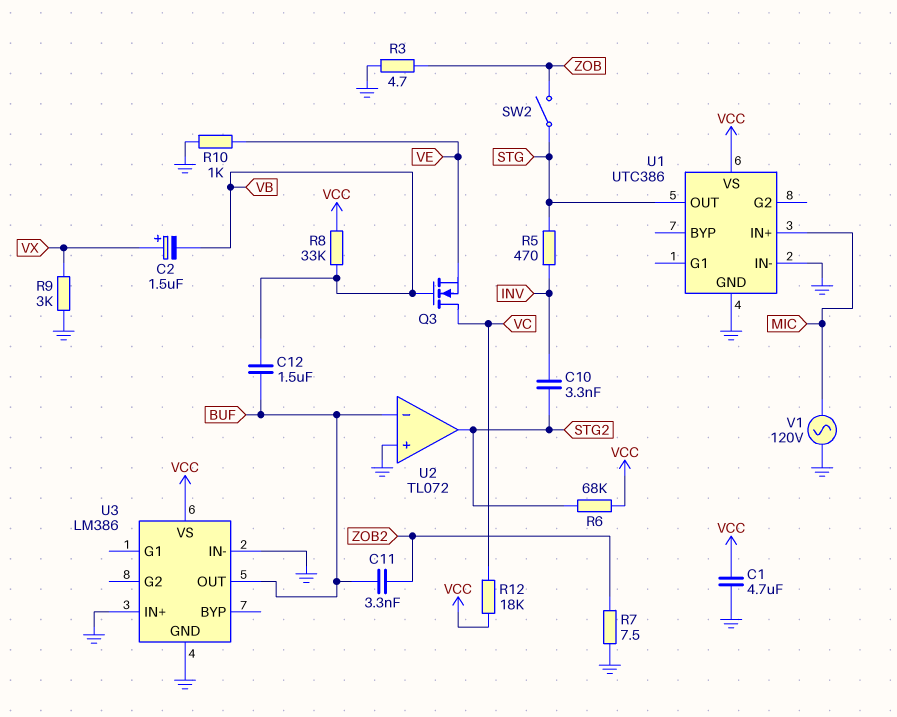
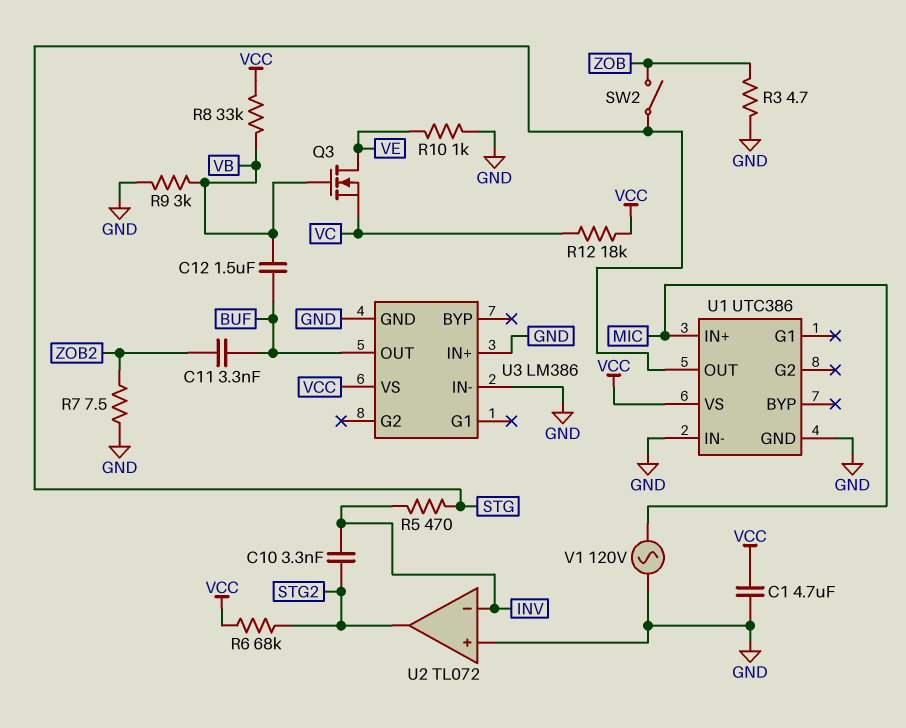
C2: 1.5uF (plus VX, minus VB) -> none
Q3: NMOS (G VB, D VC, S VE) -> NMOS (G VB, D VE, S VC)
R9: 3k (GND, VX) -> 3k (GND, VB)
U2 pin in-: BUF -> INV

